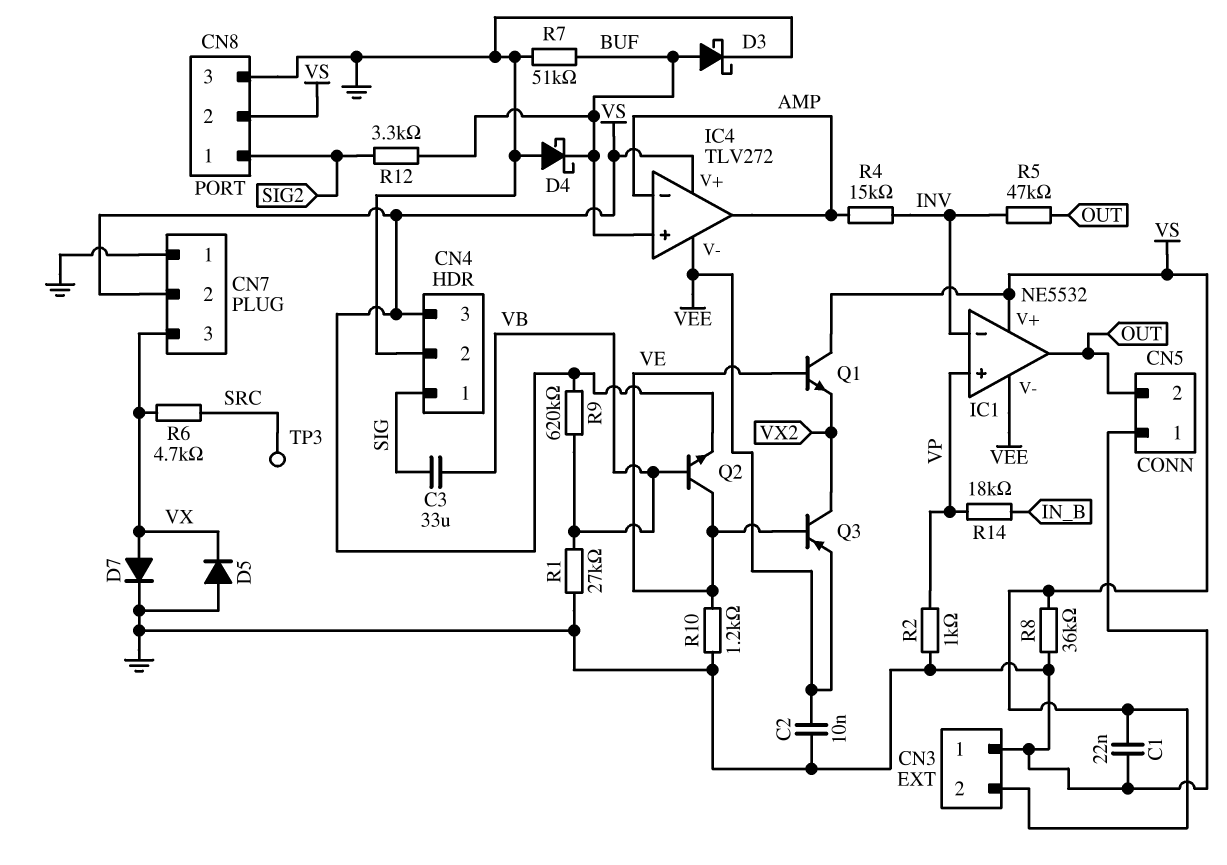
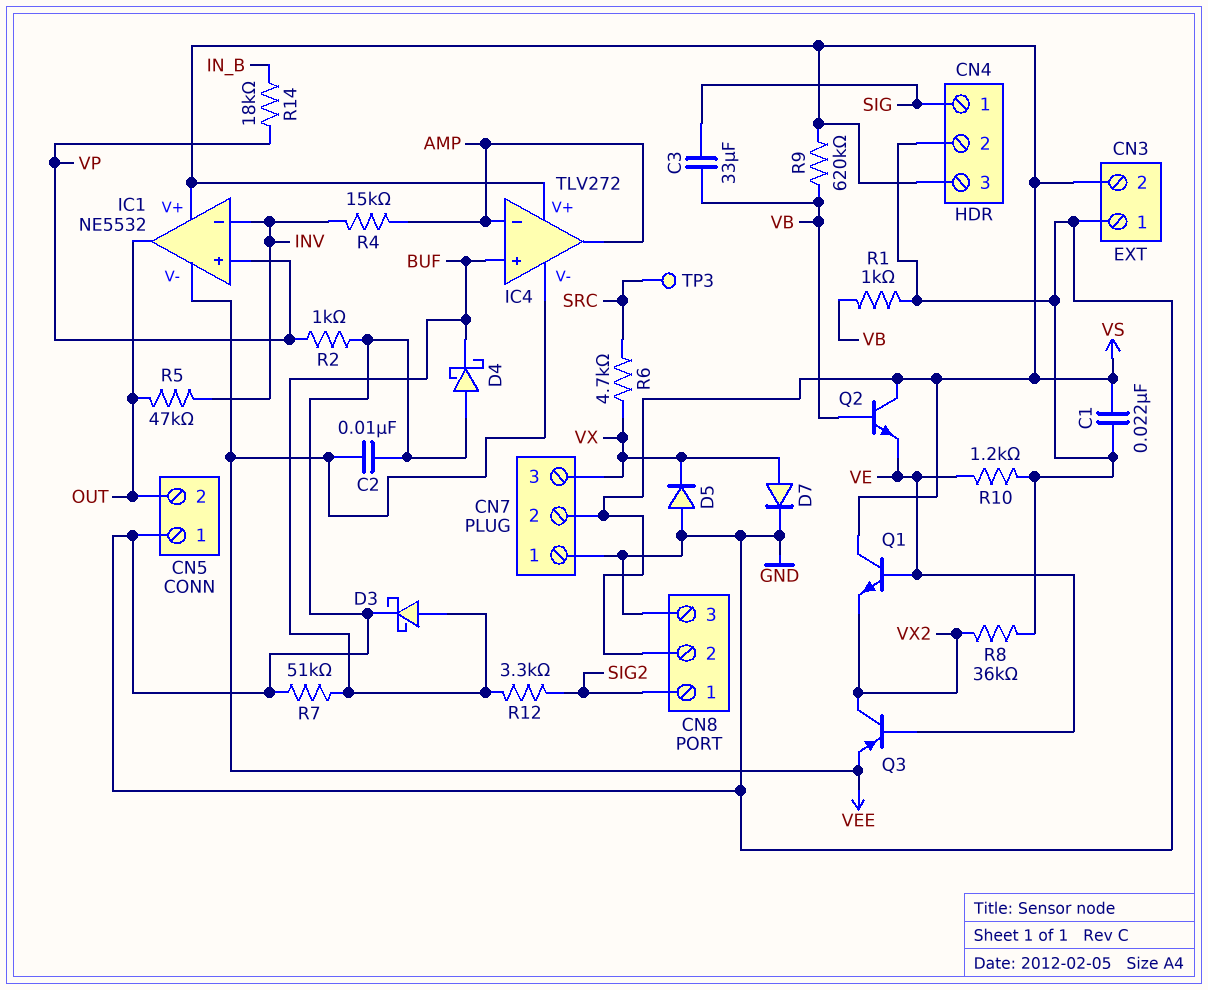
Q2: NPN (B VB, C VE, E VS) -> NPN (B VB, C VS, E VE)
R1: 27k (GND, VB) -> 1k (GND, VB)
R8: 36k (GND, VS) -> 36k (GND, VX2)

